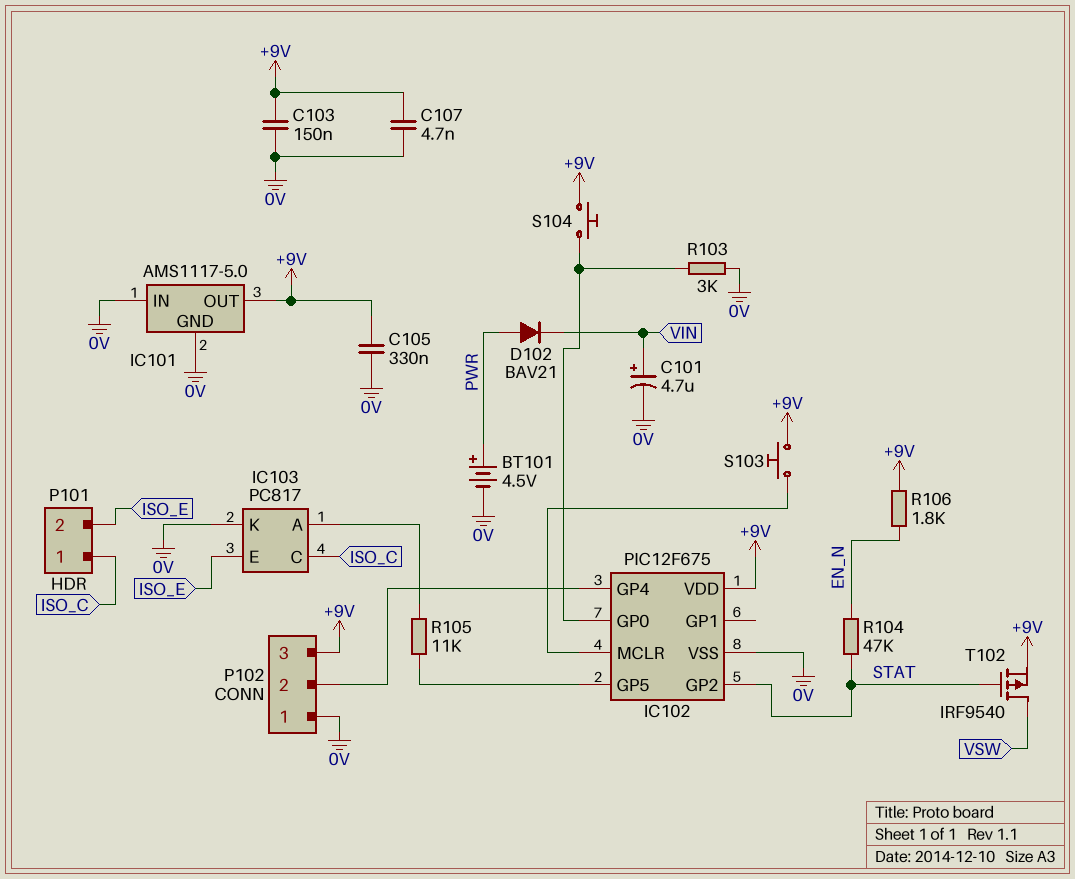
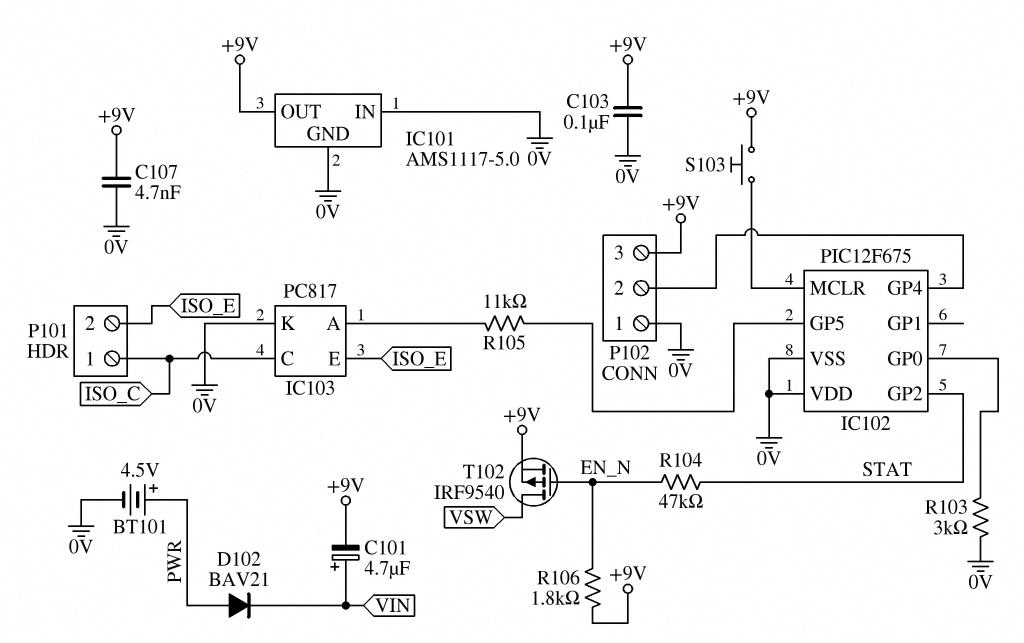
C101: 4.7uF (plus VIN, minus 0V) -> 4.7uF (plus VIN, minus +9V)
C103: 150nF (+9V, 0V) -> 100nF (+9V, 0V)
C105: 330nF (+9V, 0V) -> none
IC102 pin VDD: +9V -> 0V
S104: button (+9V, IC102/GP0) -> none
T102: PMOS IRF9540 (G STAT, D VSW, S +9V) -> PMOS IRF9540 (G EN_N, D VSW, S +9V)

